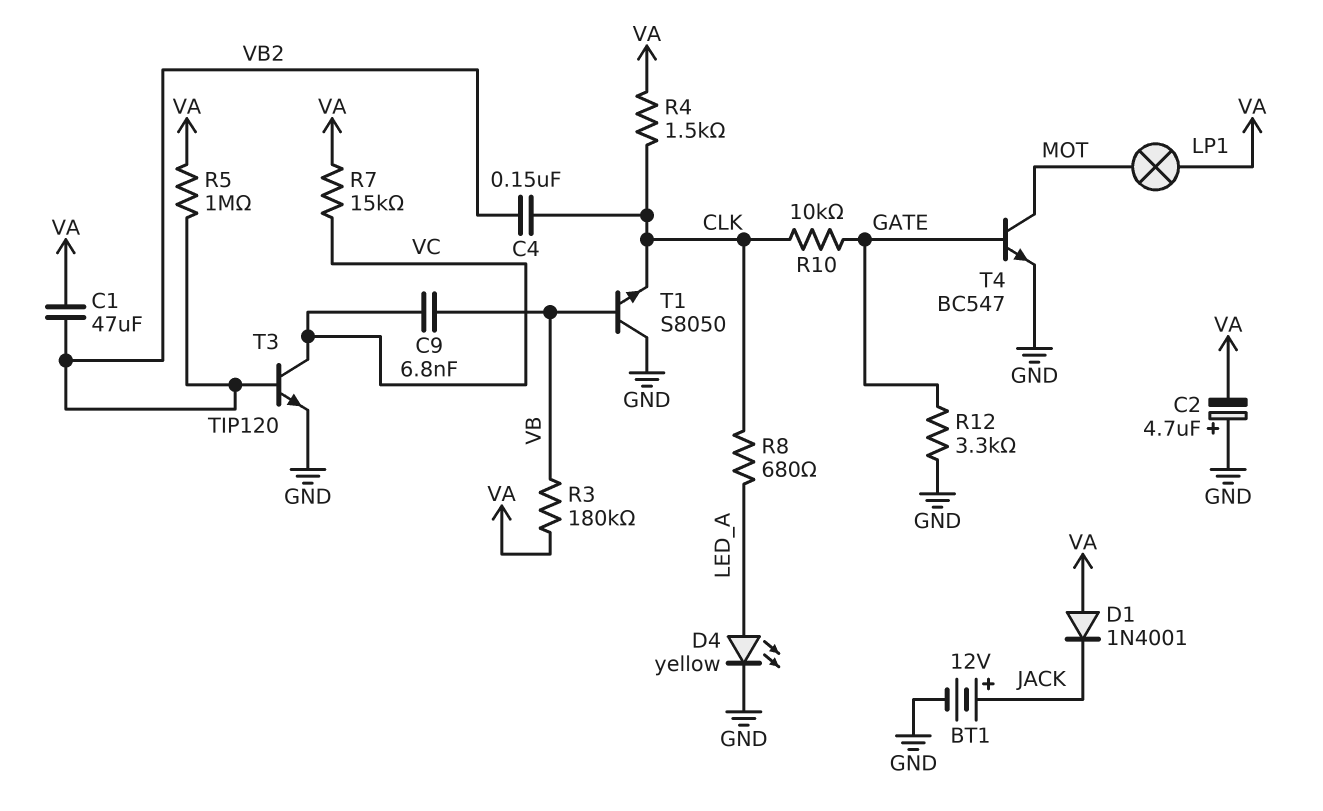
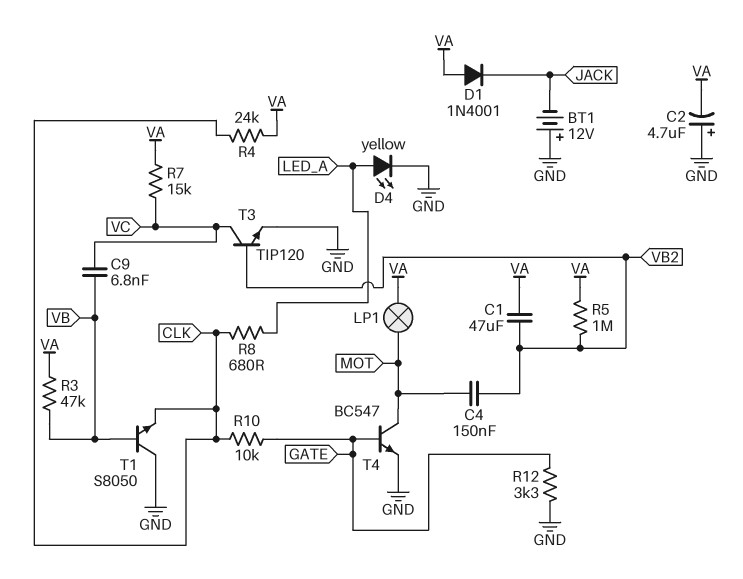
BT1: 12V (plus JACK, minus GND) -> 12V (plus GND, minus JACK)
C4: 150nF (CLK, VB2) -> 150nF (MOT, VB2)
R3: 180k (VA, VB) -> 47k (VA, VB)
R4: 1.5k (CLK, VA) -> 24k (CLK, VA)

